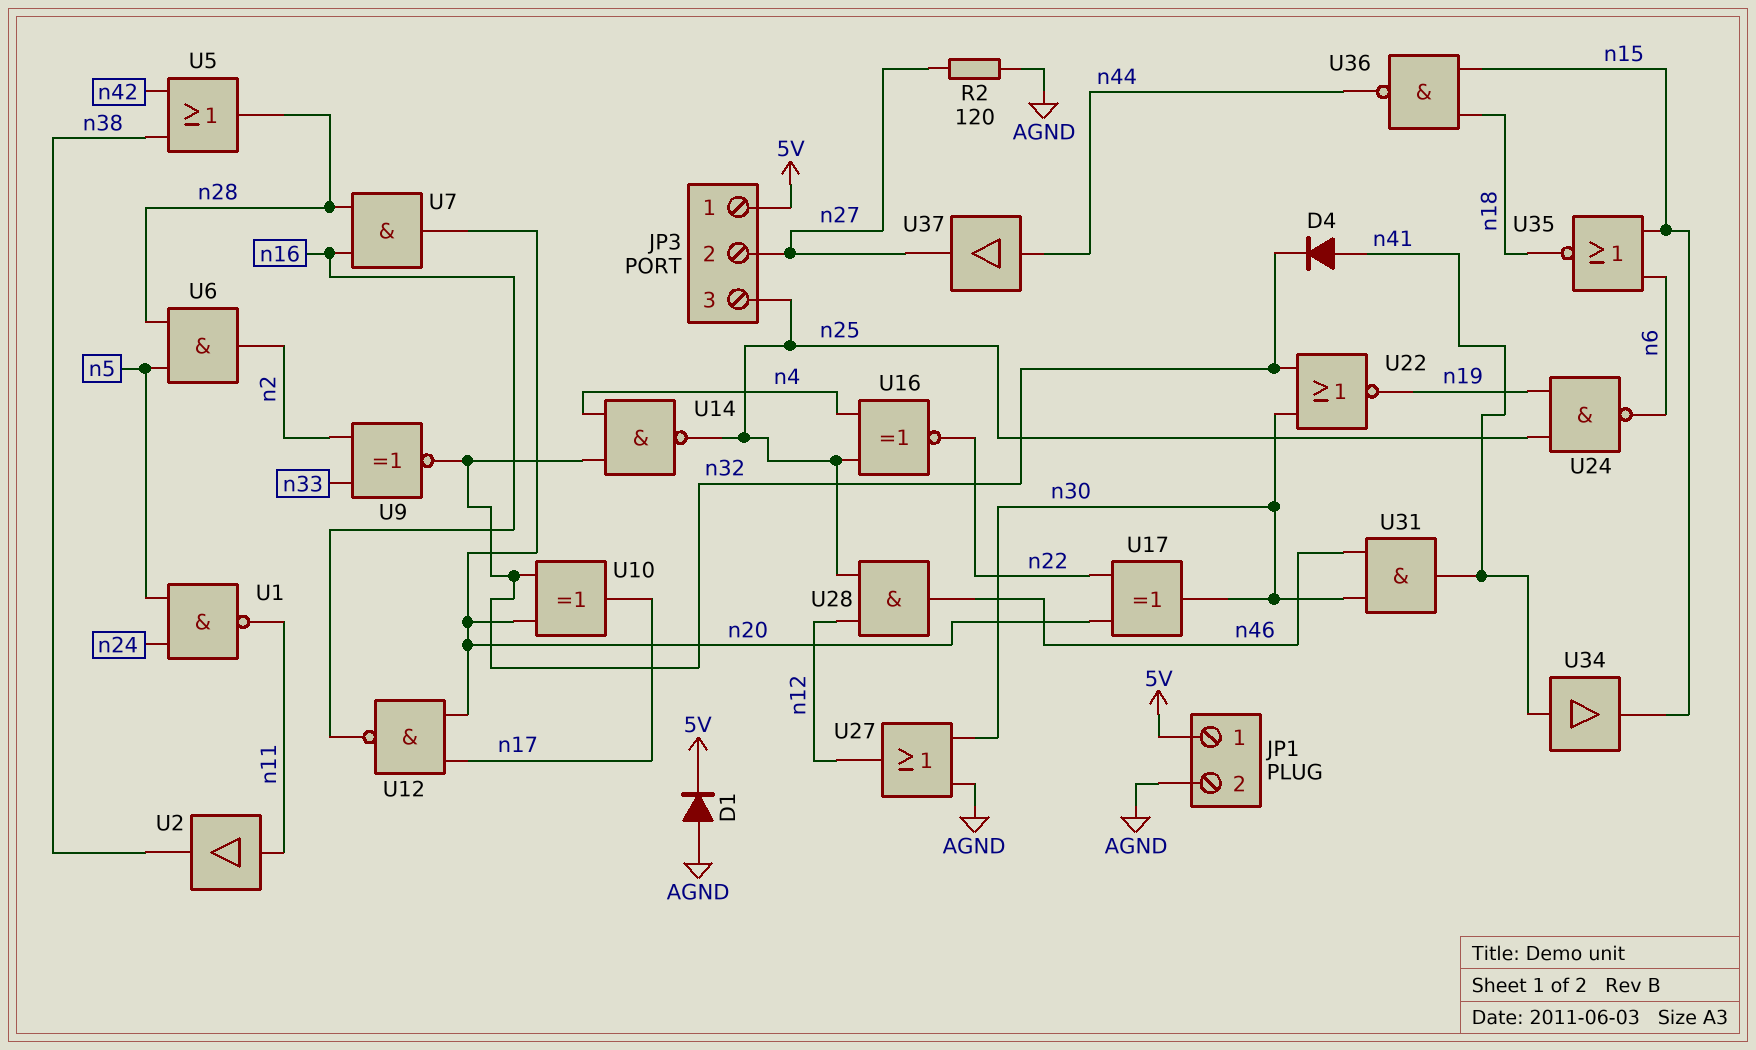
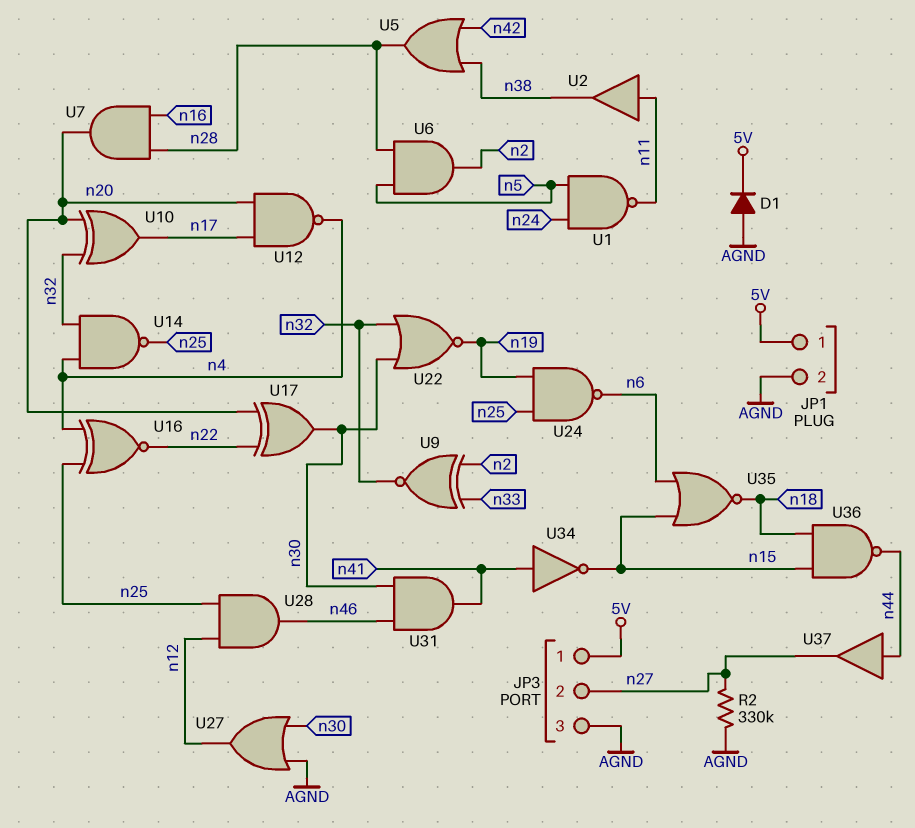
D4: diode (A n41, K n32) -> none
JP3 pin 3: n25 -> AGND
R2: 120 (AGND, n27) -> 330k (AGND, n27)
U12: NAND (in n17, in n20, out n16) -> NAND (in n17, in n20, out n4)
U34: buffer (in n41, out n15) -> NOT (in n41, out n15)

